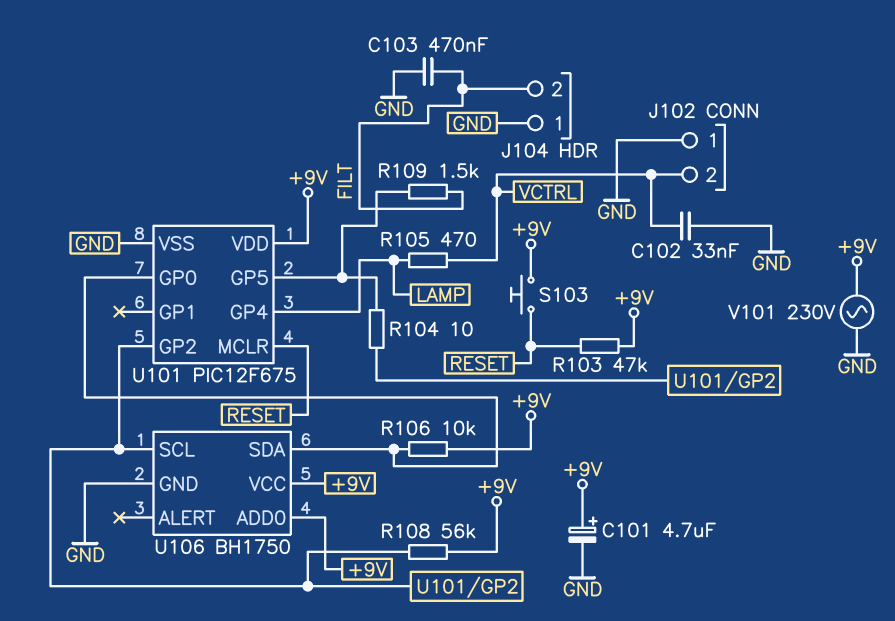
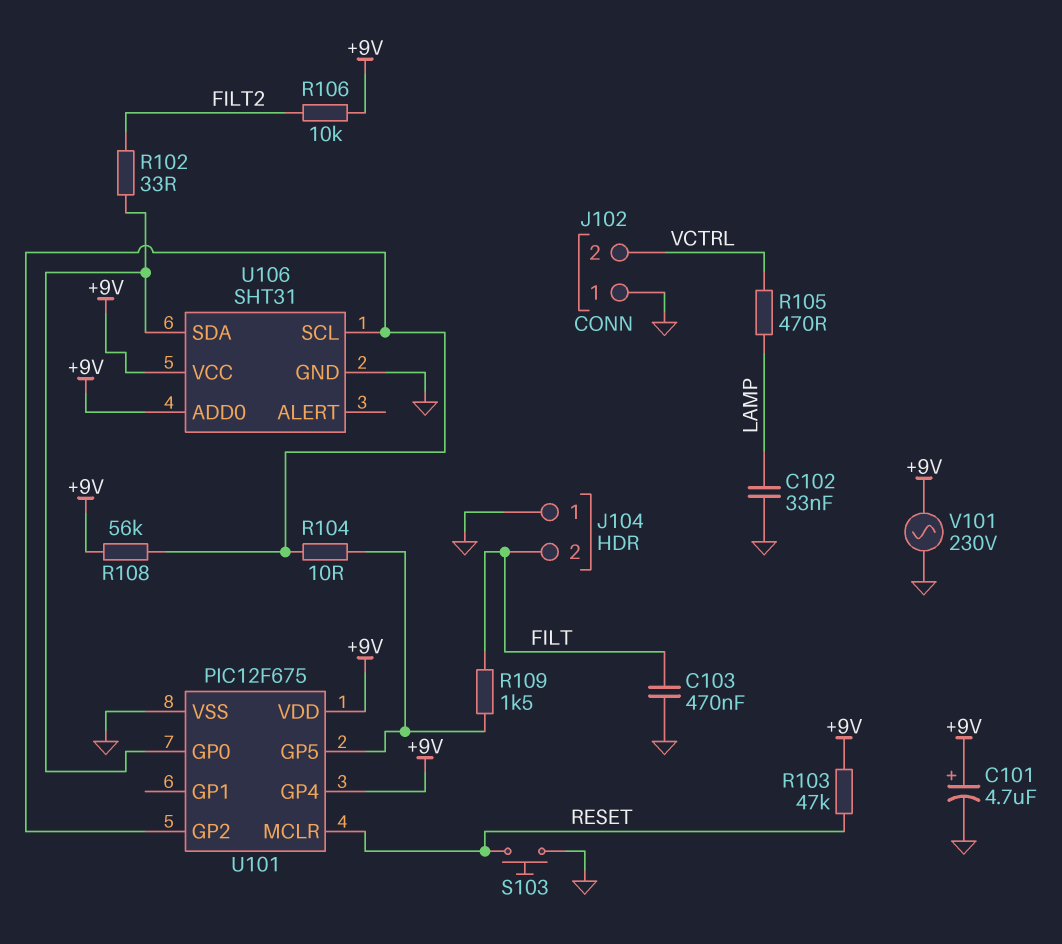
C102: 33nF (GND, VCTRL) -> 33nF (GND, LAMP)
R102: none -> 33 (FILT2, U101/GP0)
R106: 10k (+9V, U101/GP0) -> 10k (+9V, FILT2)
S103: button (+9V, RESET) -> button (GND, RESET)
U101 pin GP4: LAMP -> +9V
U106: BH1750 -> SHT31

